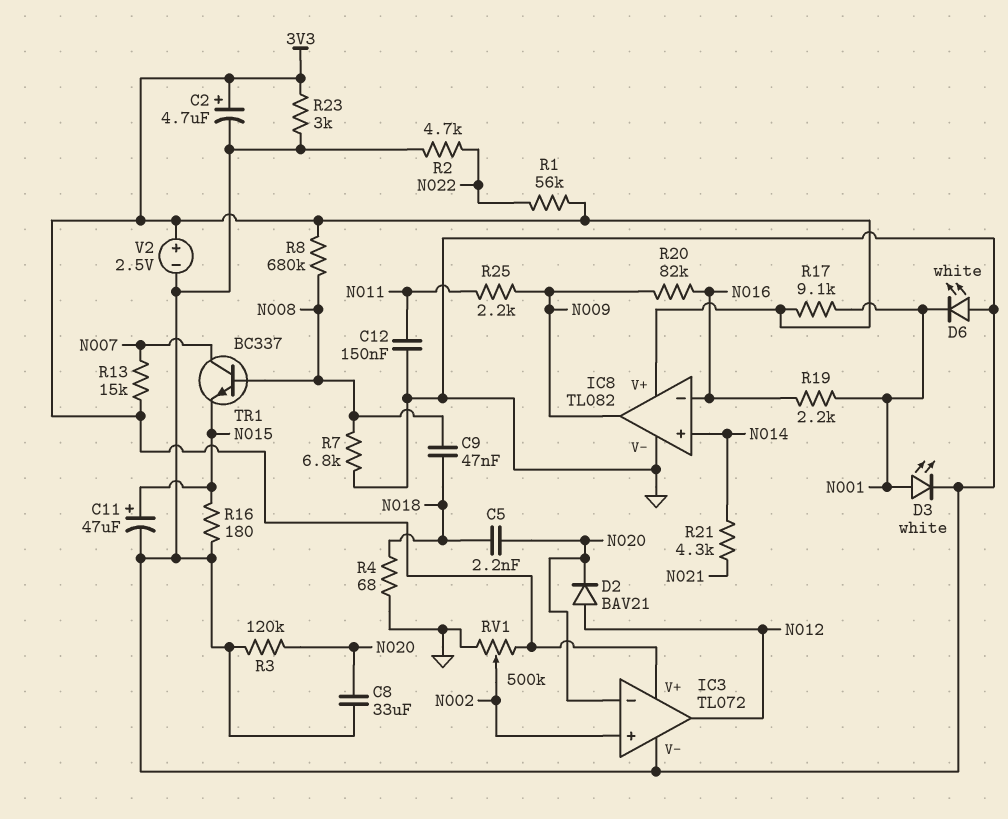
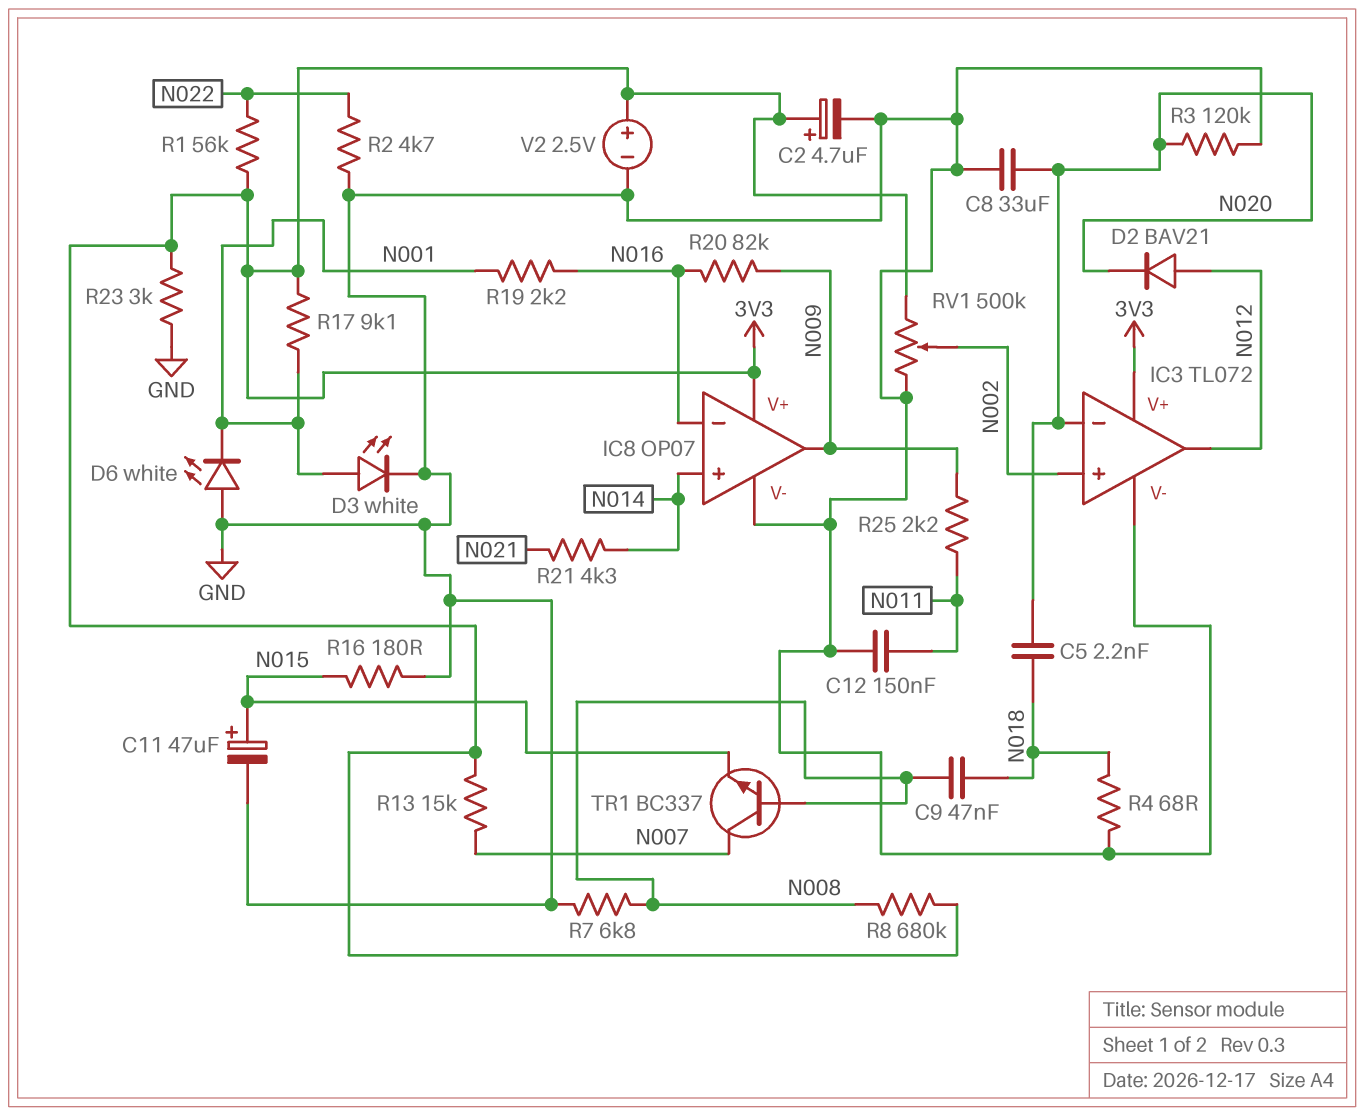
IC8: TL082 -> OP07

